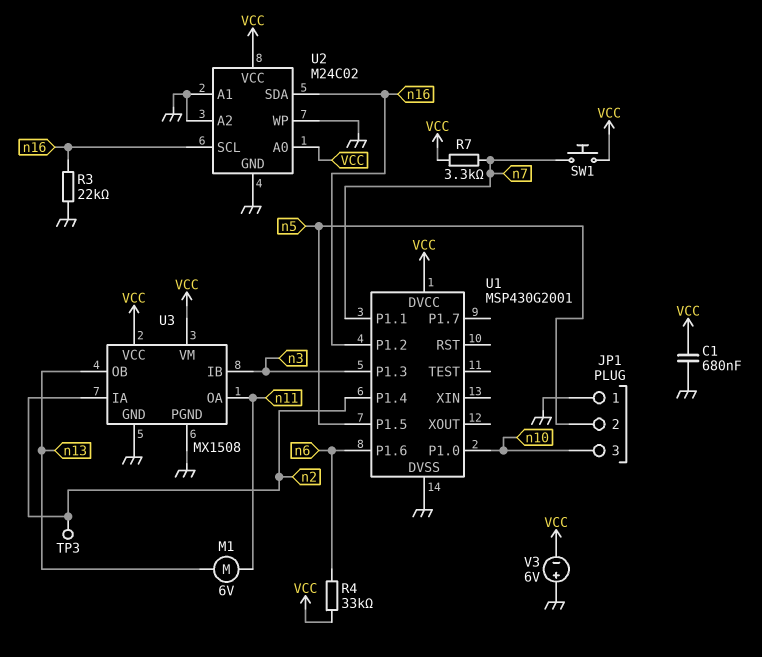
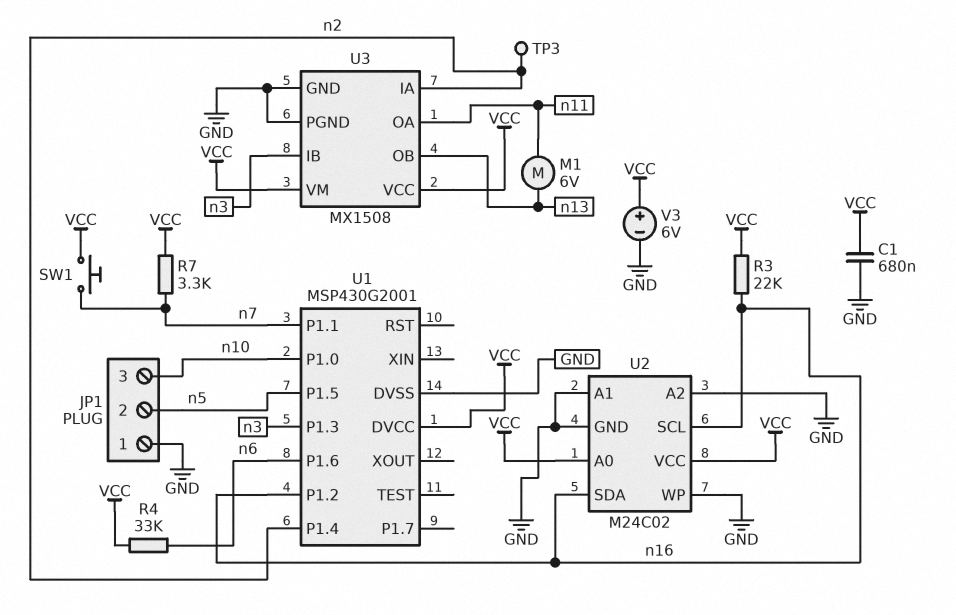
R3: 22k (GND, n16) -> 22k (VCC, n16)
V3: 6V (plus GND, minus VCC) -> 6V (plus VCC, minus GND)

